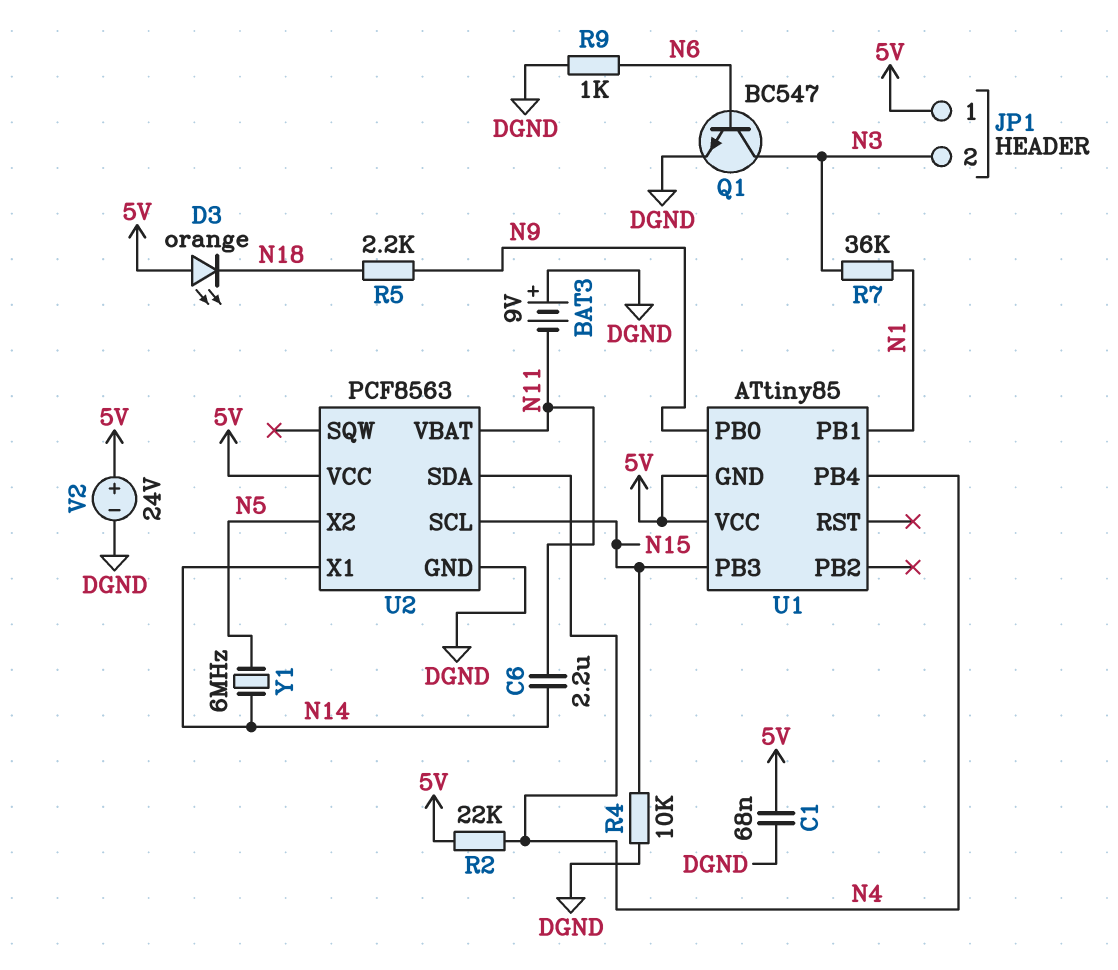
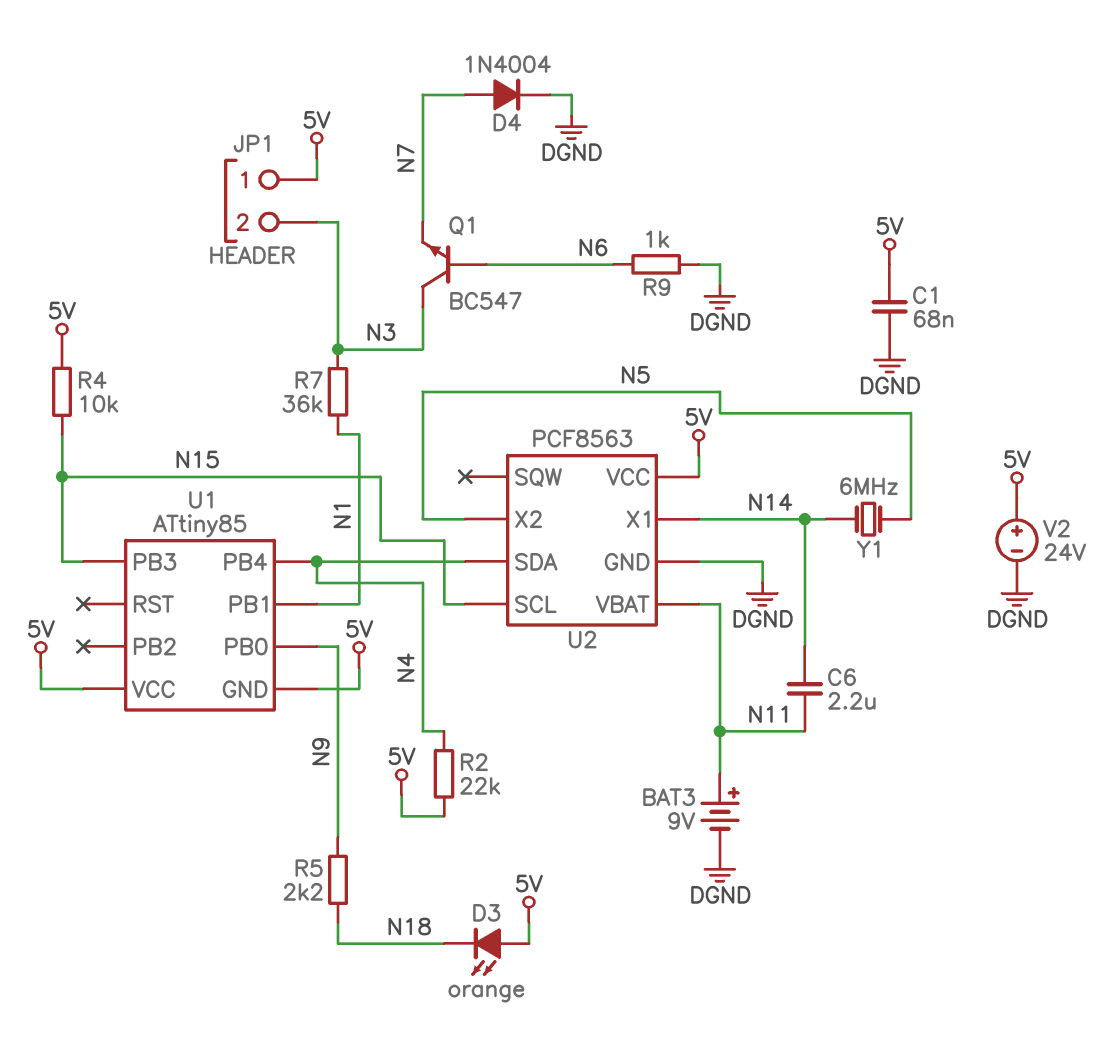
BAT3: 9V (plus DGND, minus N11) -> 9V (plus N11, minus DGND)
D4: none -> diode 1N4004 (A N7, K DGND)
Q1: NPN BC547 (B N6, C N3, E DGND) -> NPN BC547 (B N6, C N3, E N7)
R4: 10k (DGND, N15) -> 10k (5V, N15)

